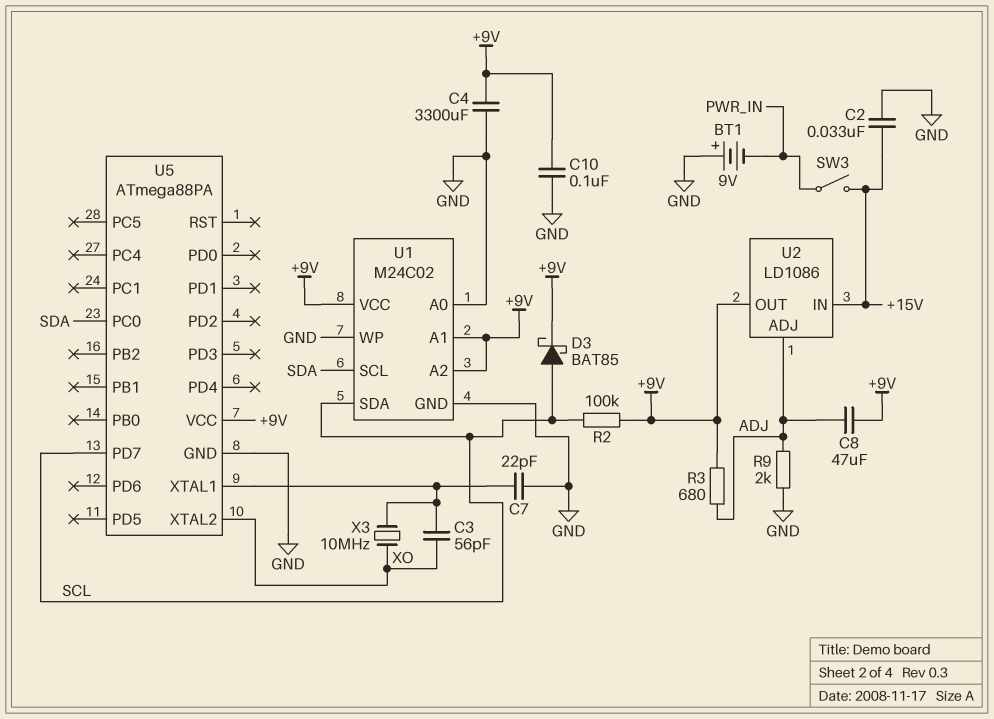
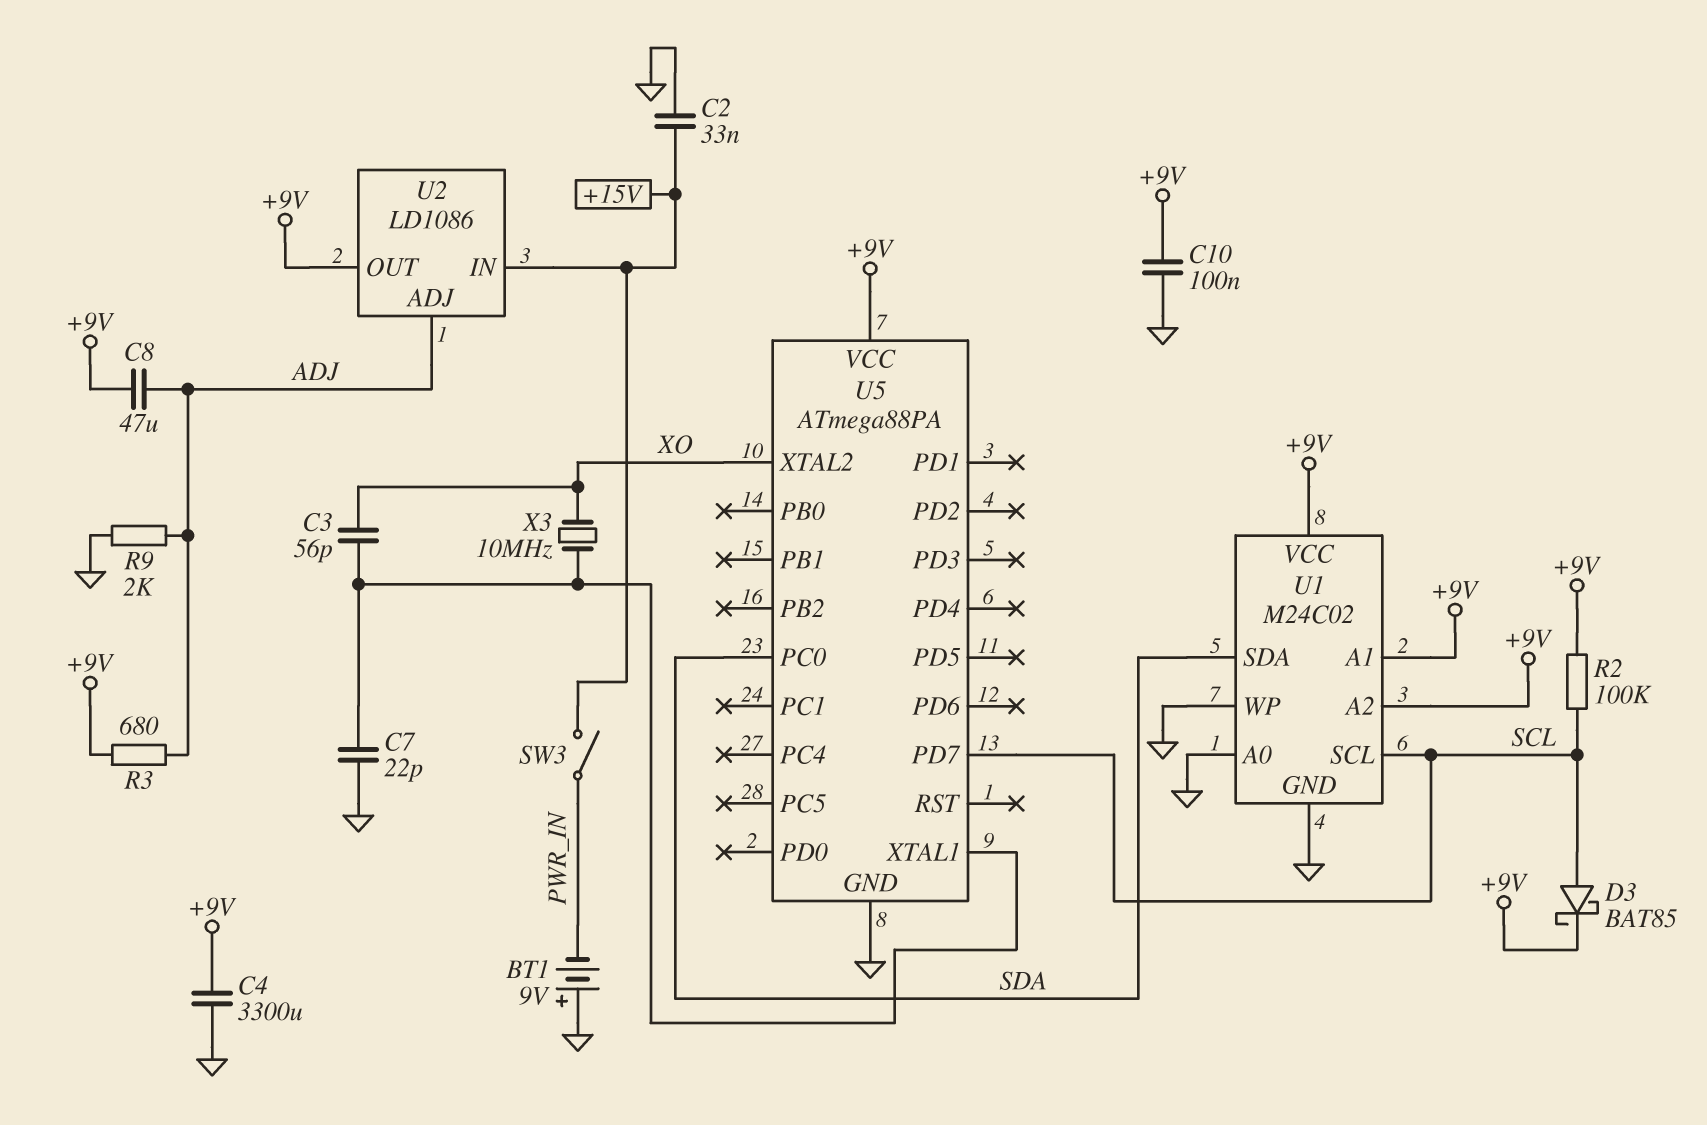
U1 pin SCL: SDA -> SCL
U1 pin SDA: SCL -> SDA

